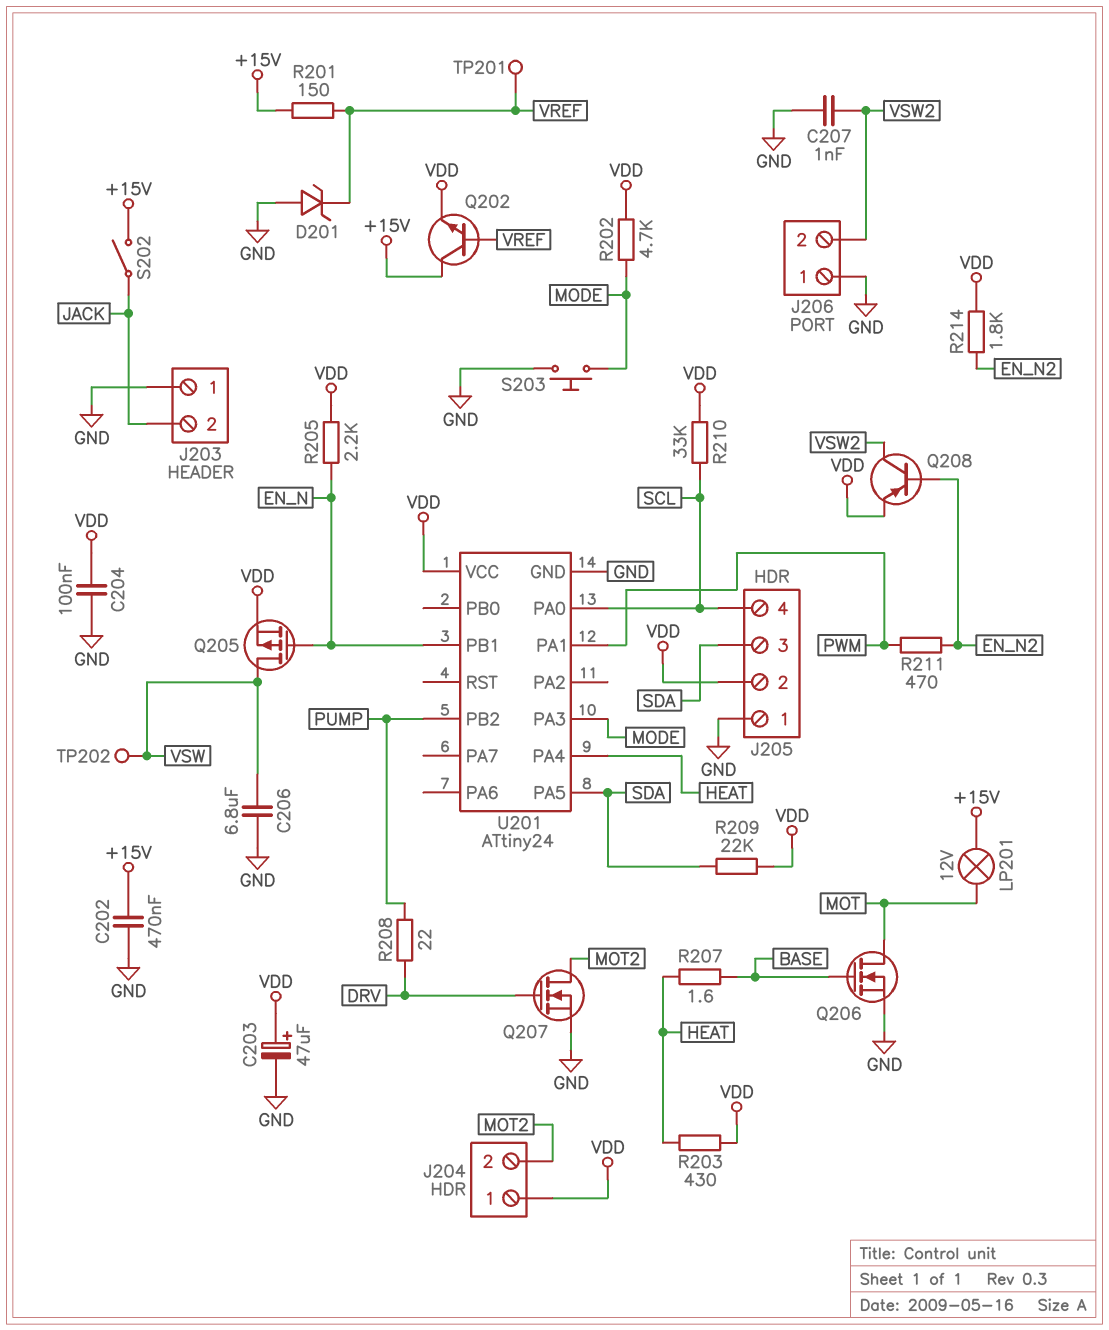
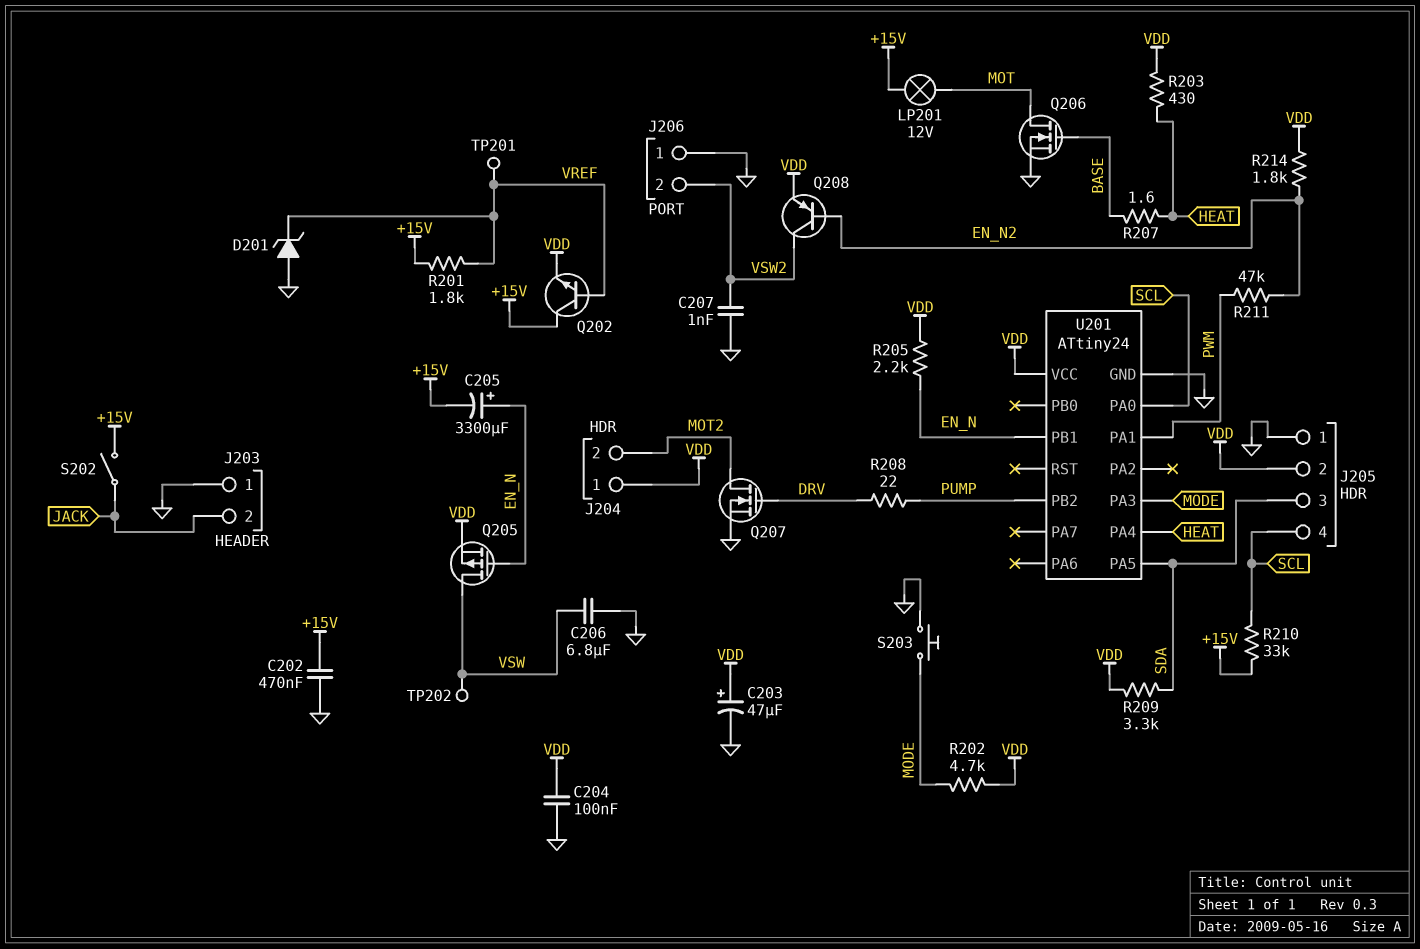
C205: none -> 3300uF (plus EN_N, minus +15V)
R201: 150 (+15V, VREF) -> 1.8k (+15V, VREF)
R209: 22k (SDA, VDD) -> 3.3k (SDA, VDD)
R210: 33k (SCL, VDD) -> 33k (+15V, SCL)
R211: 470 (EN_N2, PWM) -> 47k (EN_N2, PWM)

